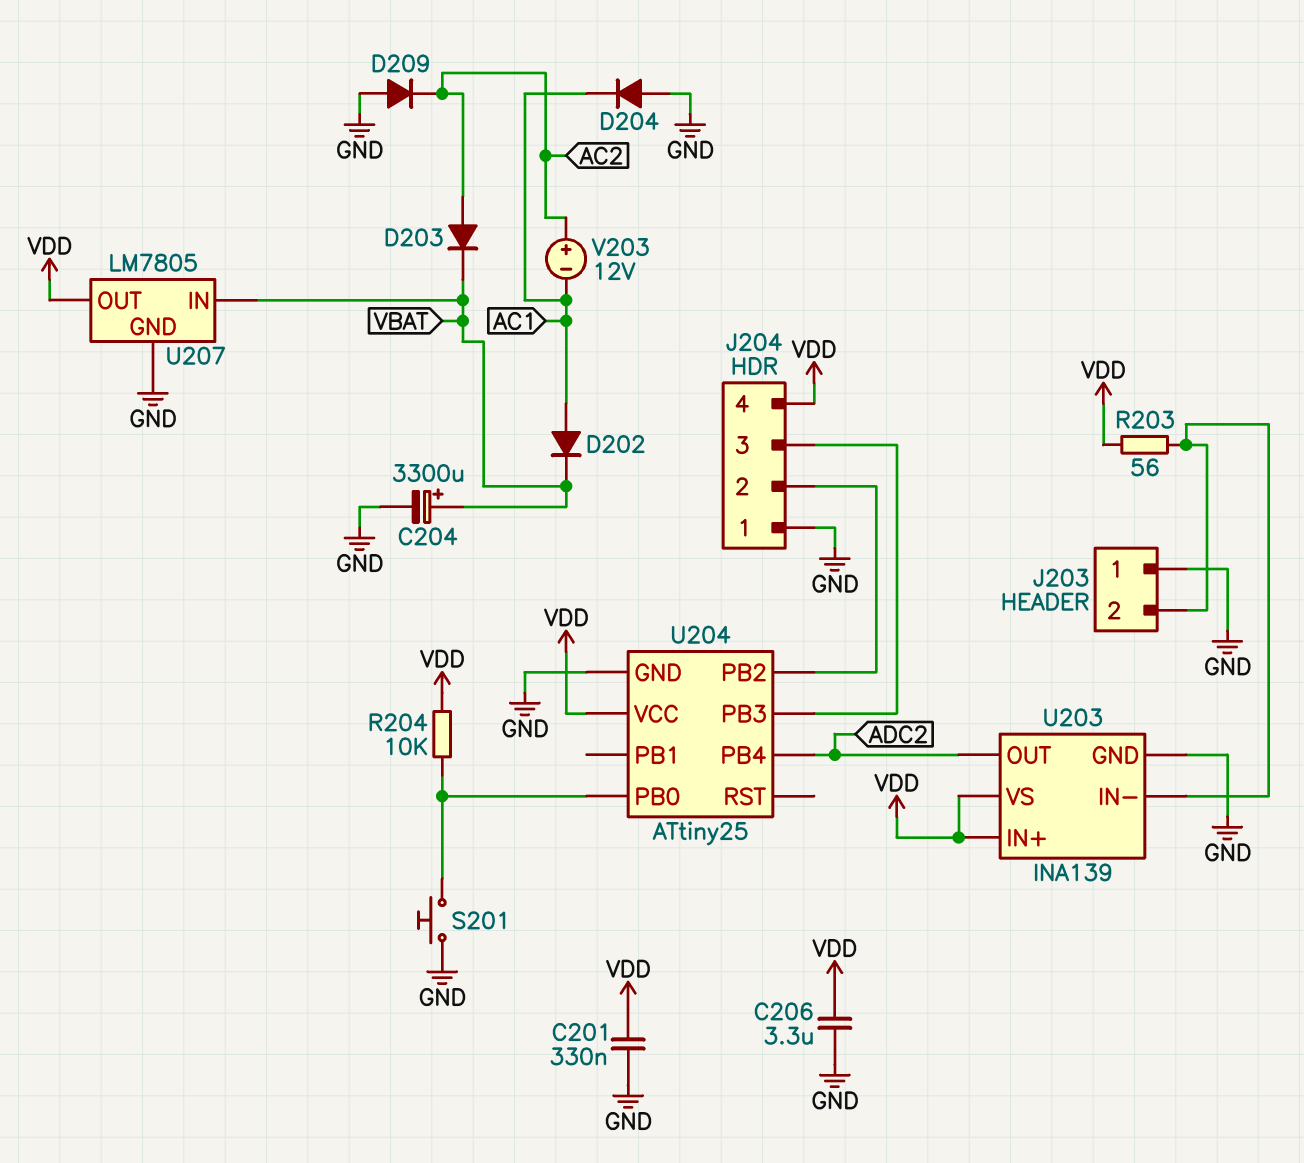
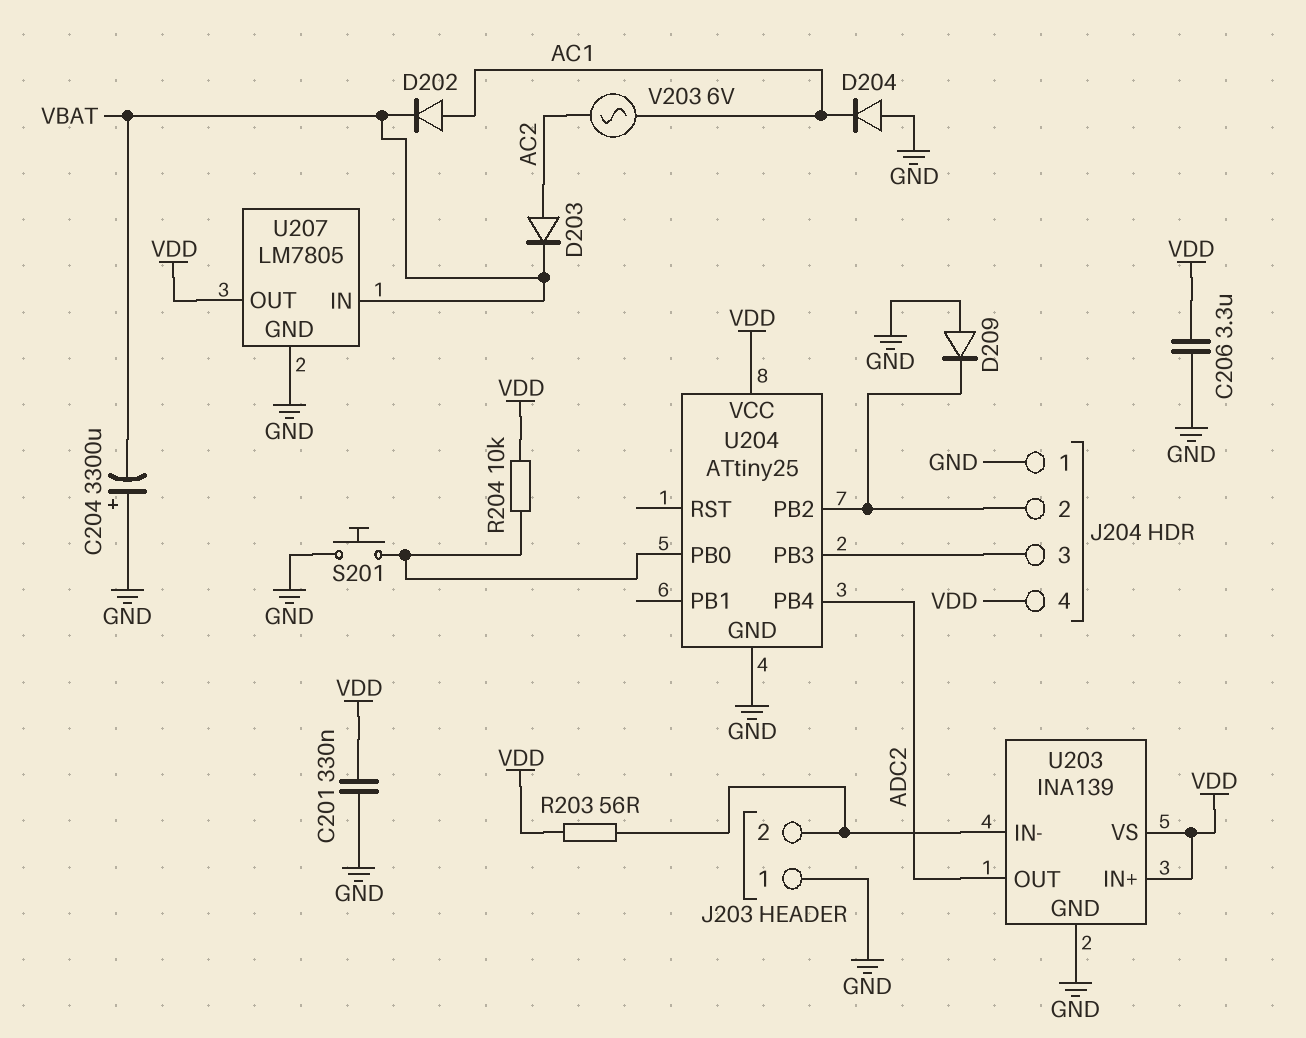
C204: 3300uF (plus VBAT, minus GND) -> 3300uF (plus GND, minus VBAT)
D209: diode (A GND, K AC2) -> diode (A GND, K J204/2)
V203: 12V (plus AC2, minus AC1) -> AC 6V (AC1, AC2)

